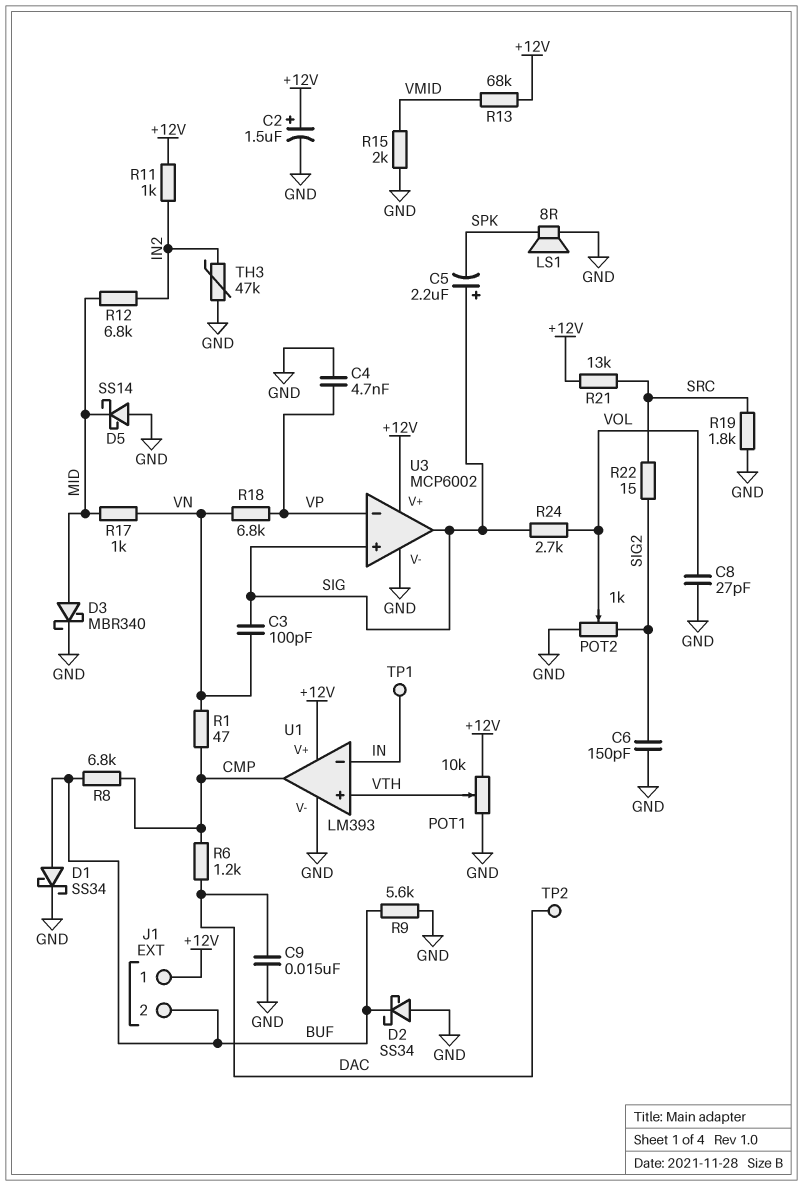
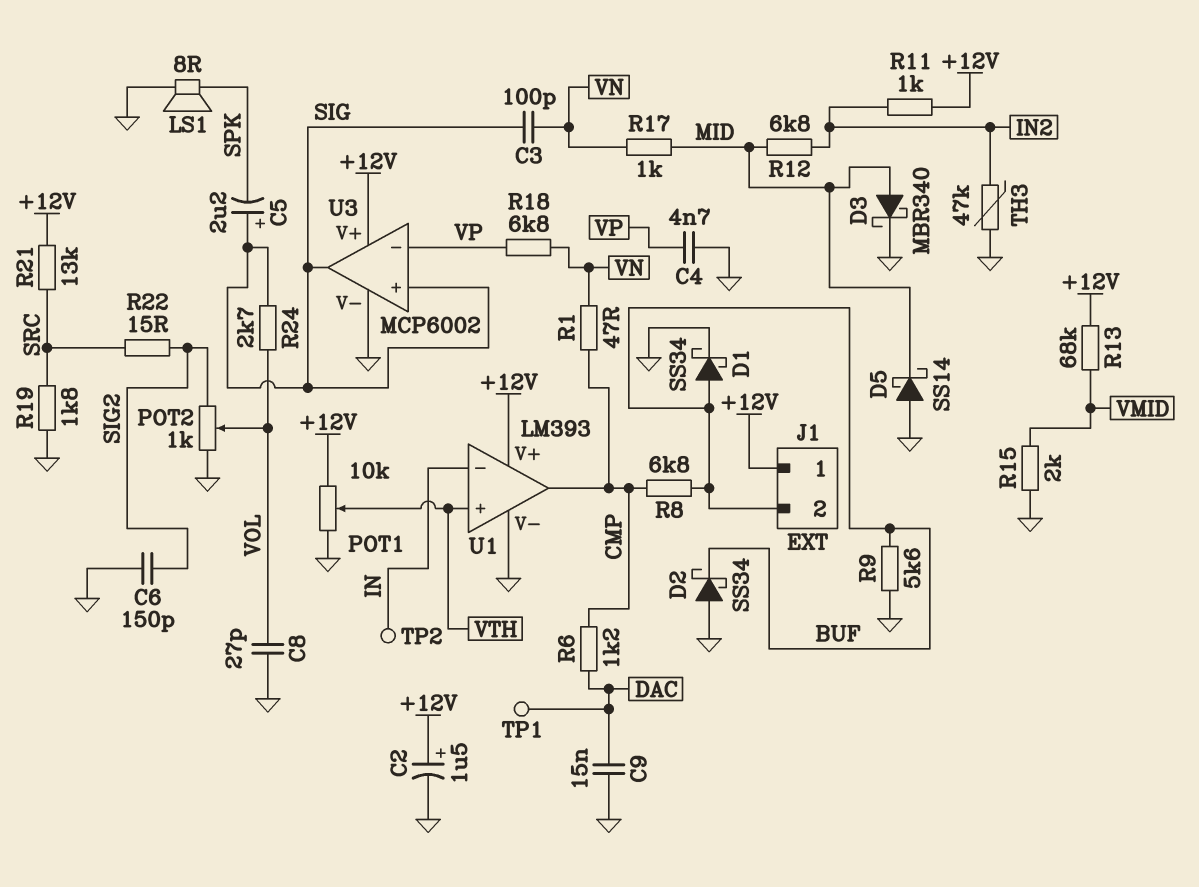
TP1: test point (IN) -> test point (DAC)
TP2: test point (DAC) -> test point (IN)

